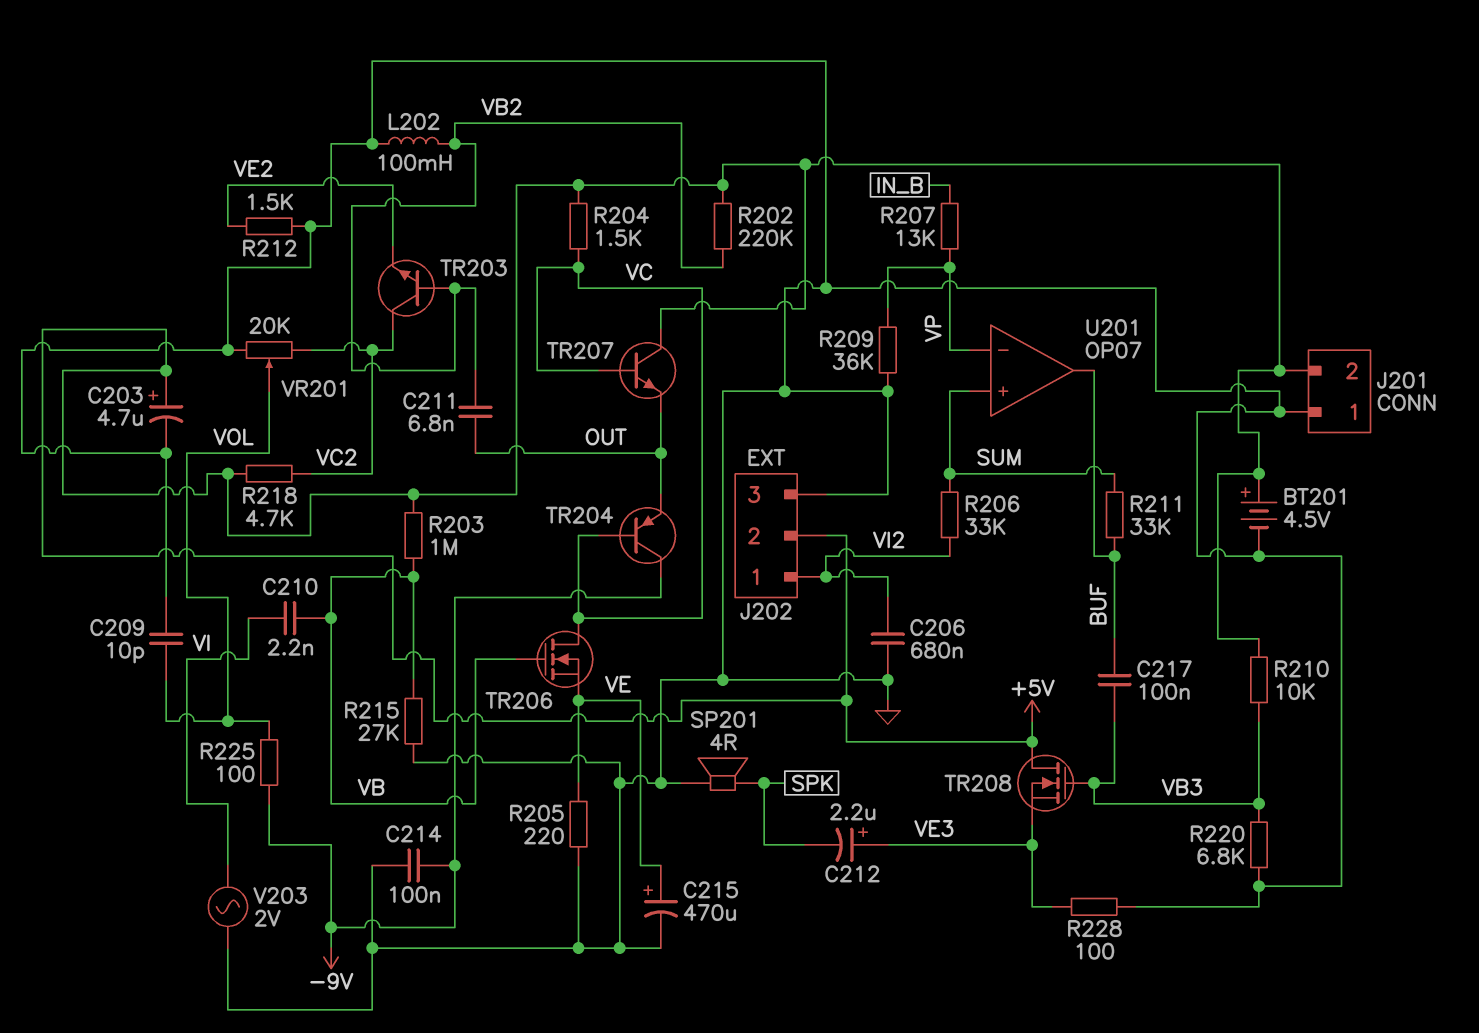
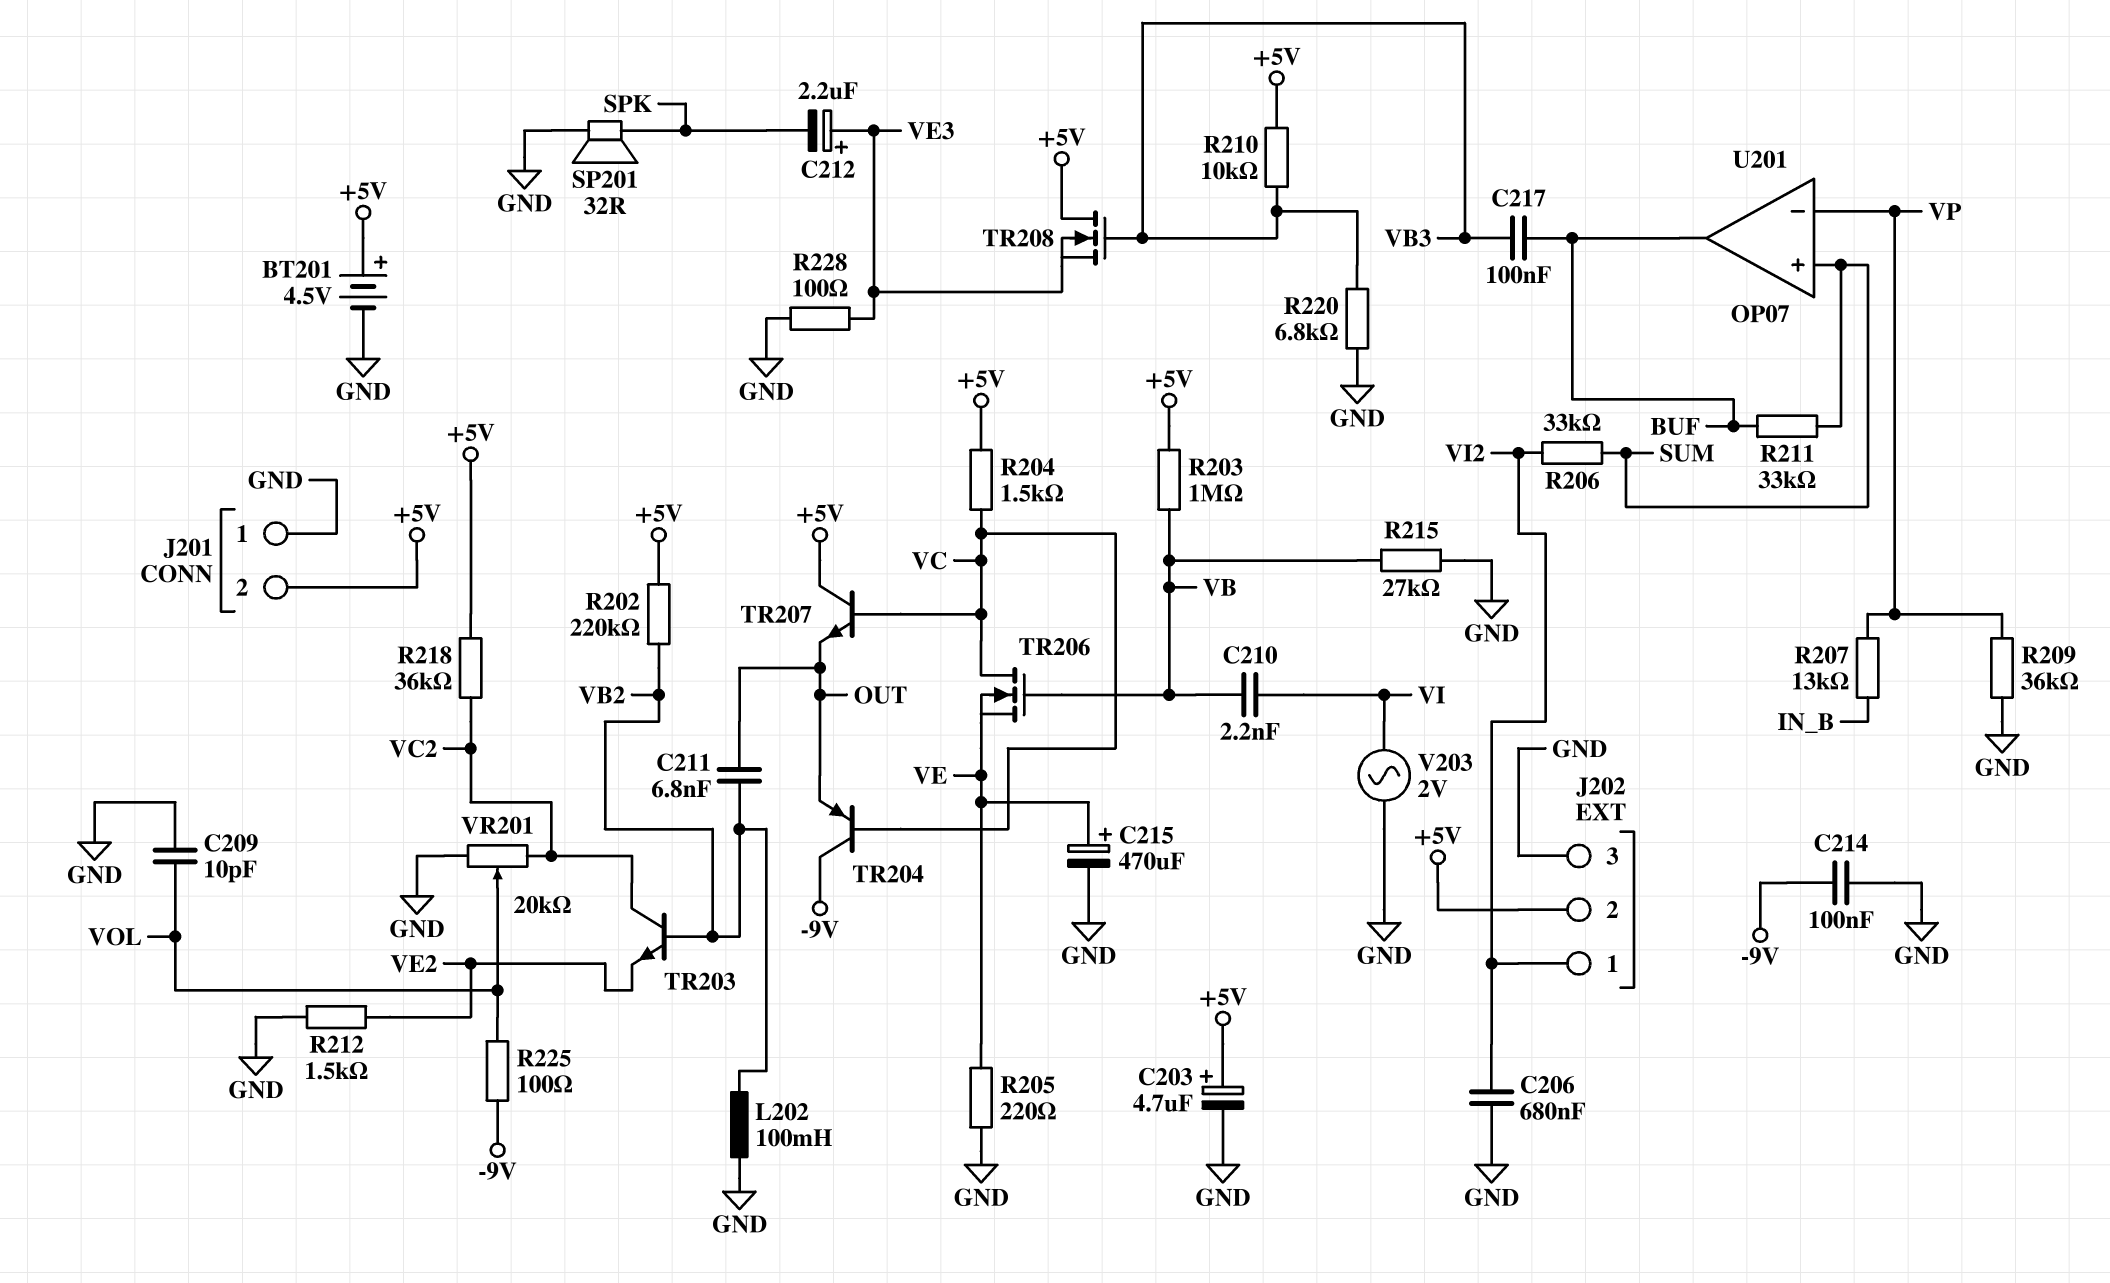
R218: 4.7k (+5V, VC2) -> 36k (+5V, VC2)
SP201: speaker 4R (GND, SPK) -> speaker 32R (GND, SPK)

